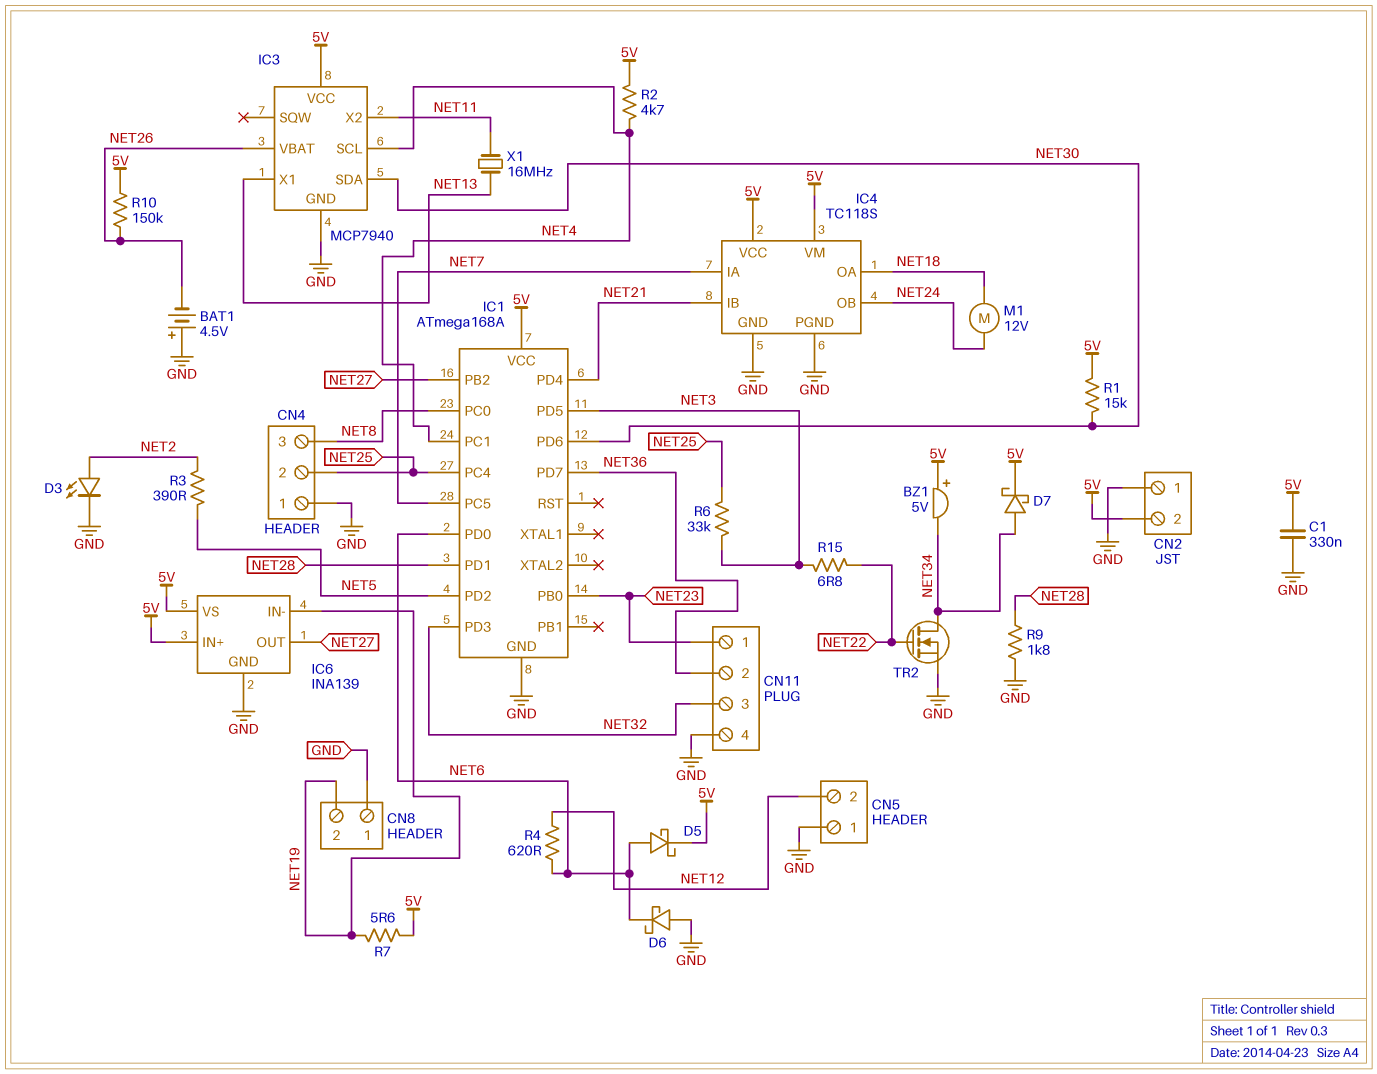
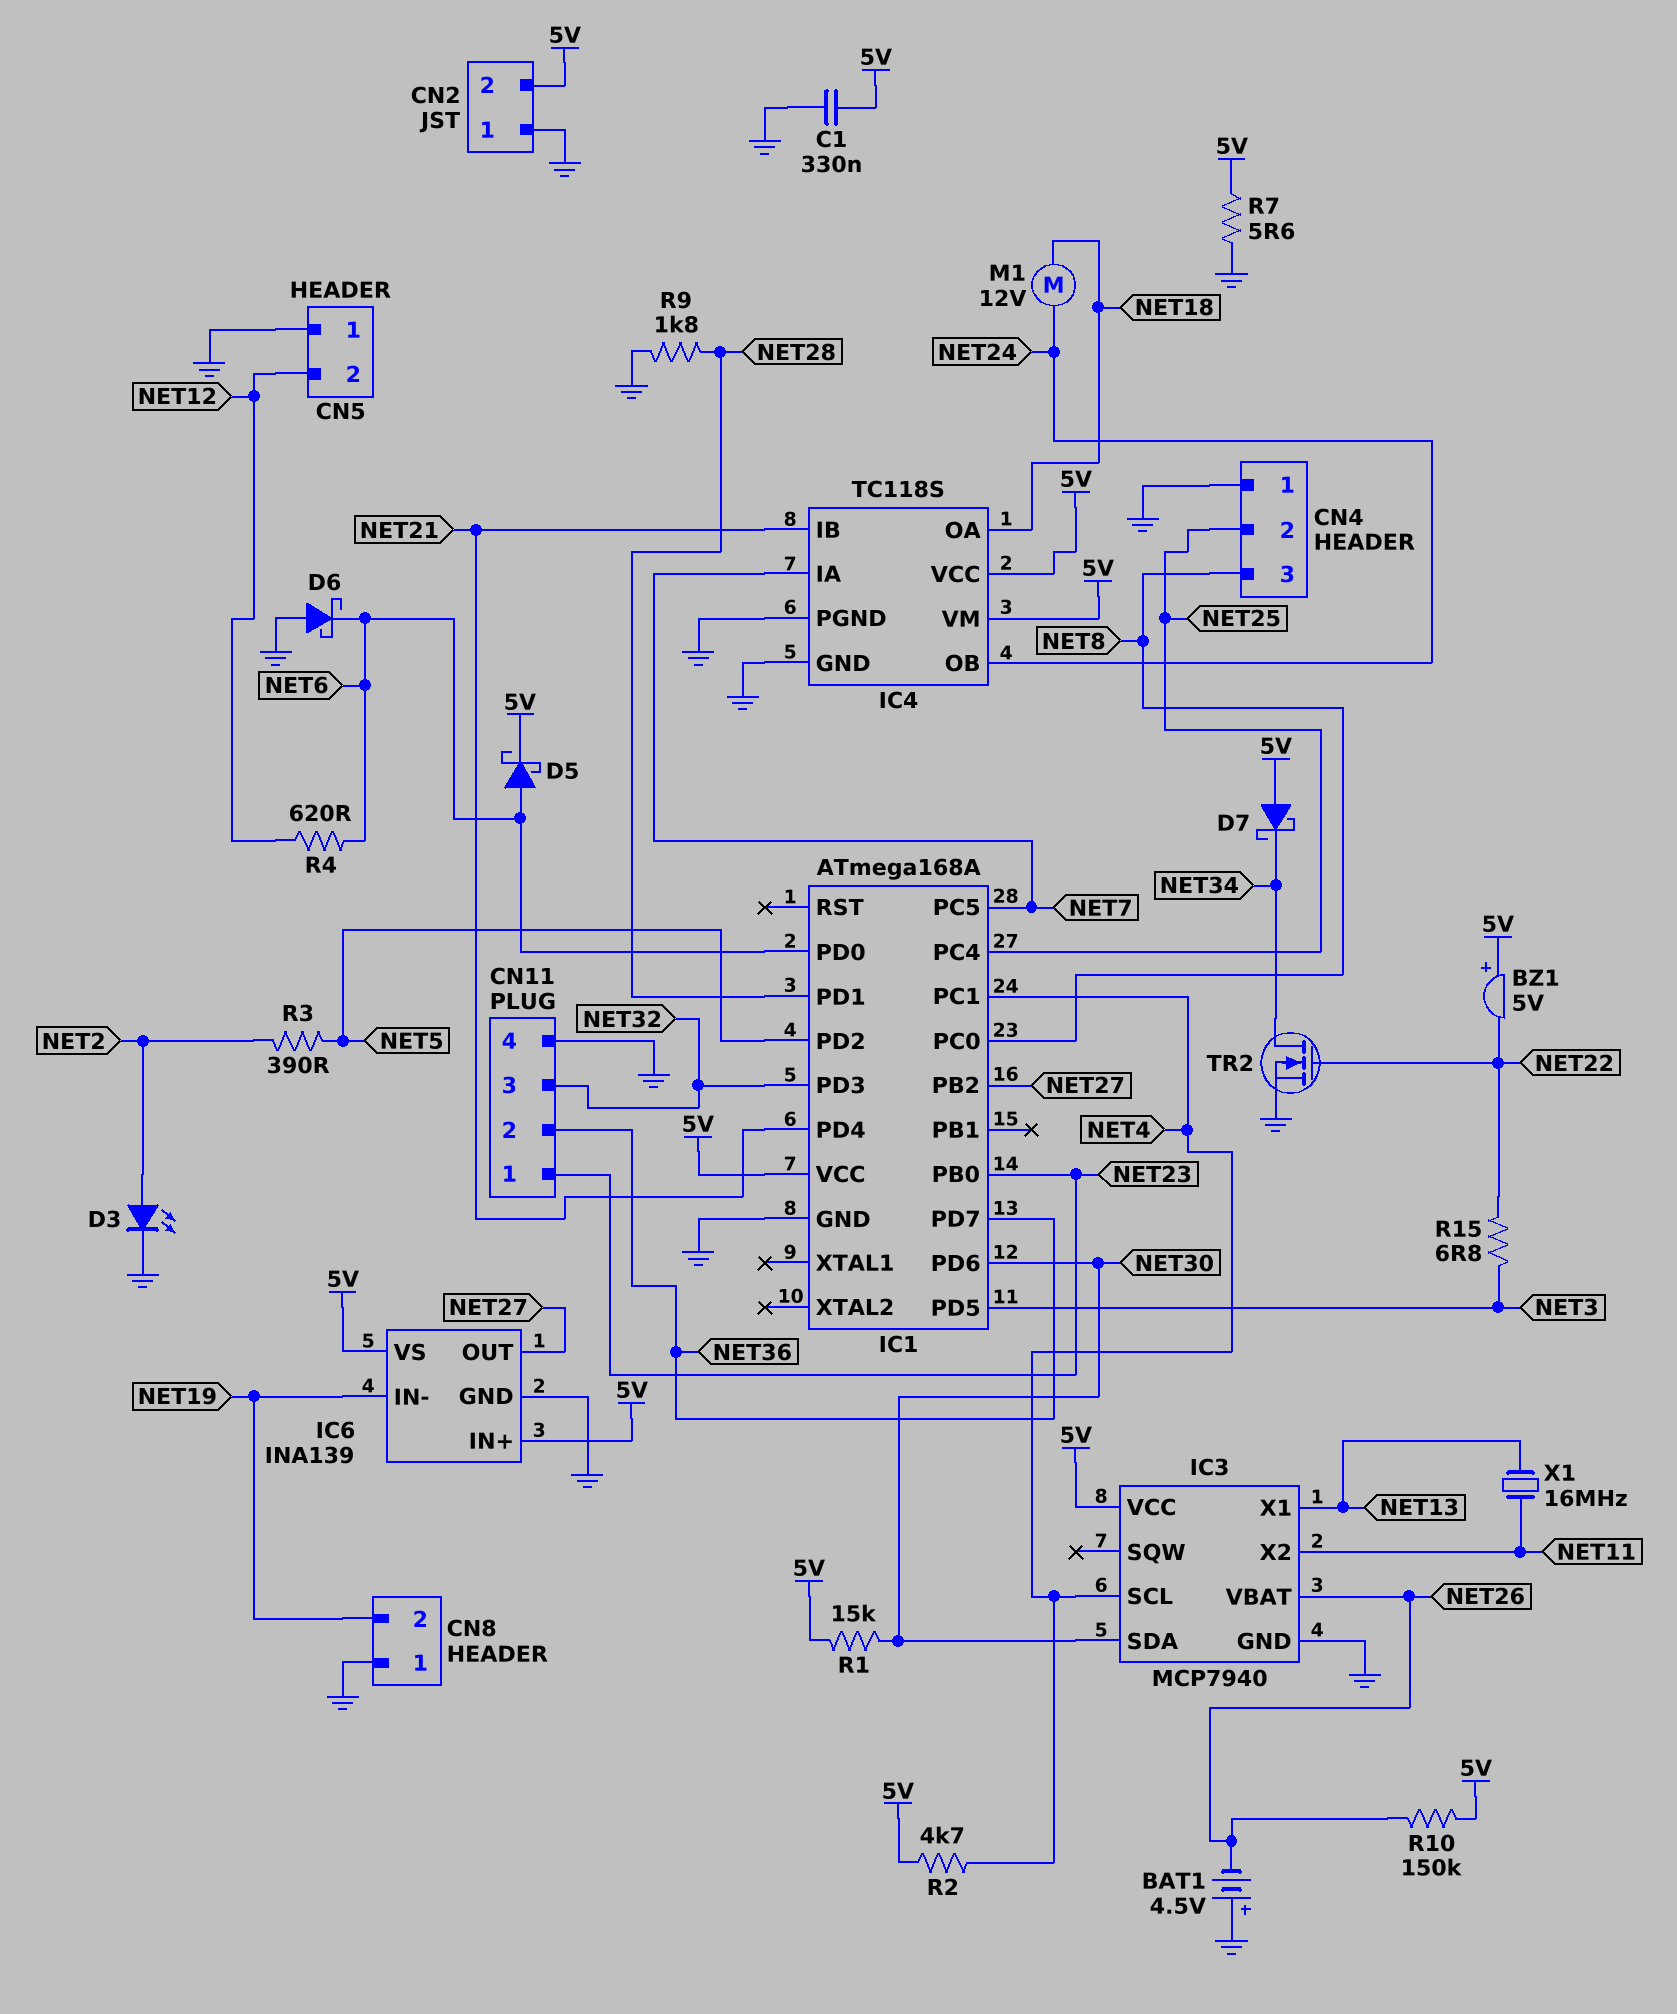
BZ1: buzzer 5V (plus 5V, minus NET34) -> buzzer 5V (plus 5V, minus NET22)
D7: schottky (A NET34, K 5V) -> schottky (A 5V, K NET34)
R6: 33k (NET3, NET25) -> none
R7: 5.6 (5V, NET19) -> 5.6 (5V, GND)

